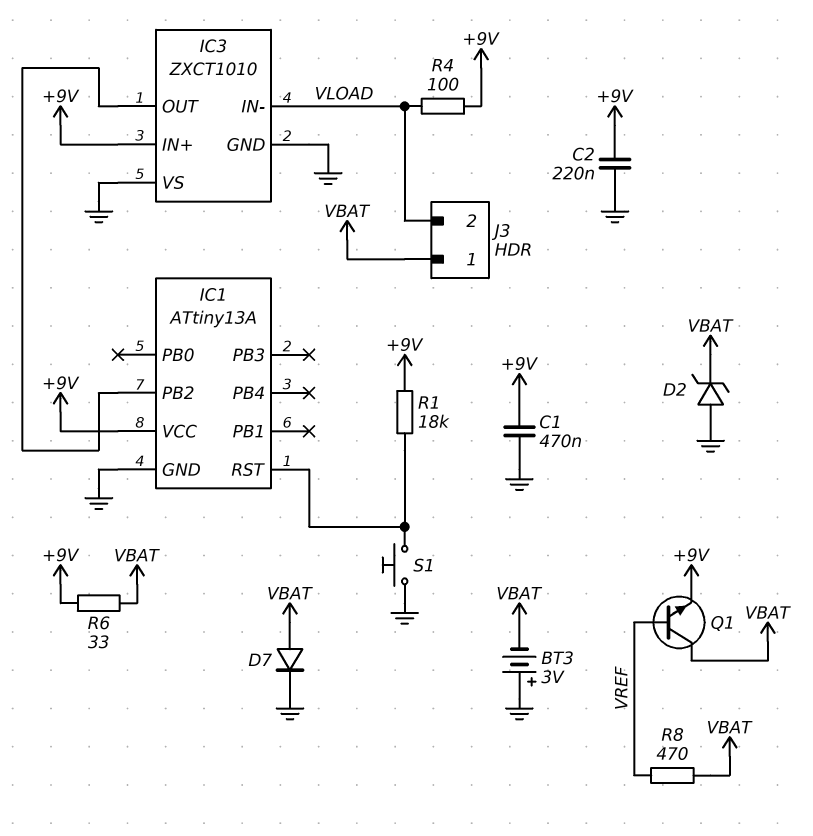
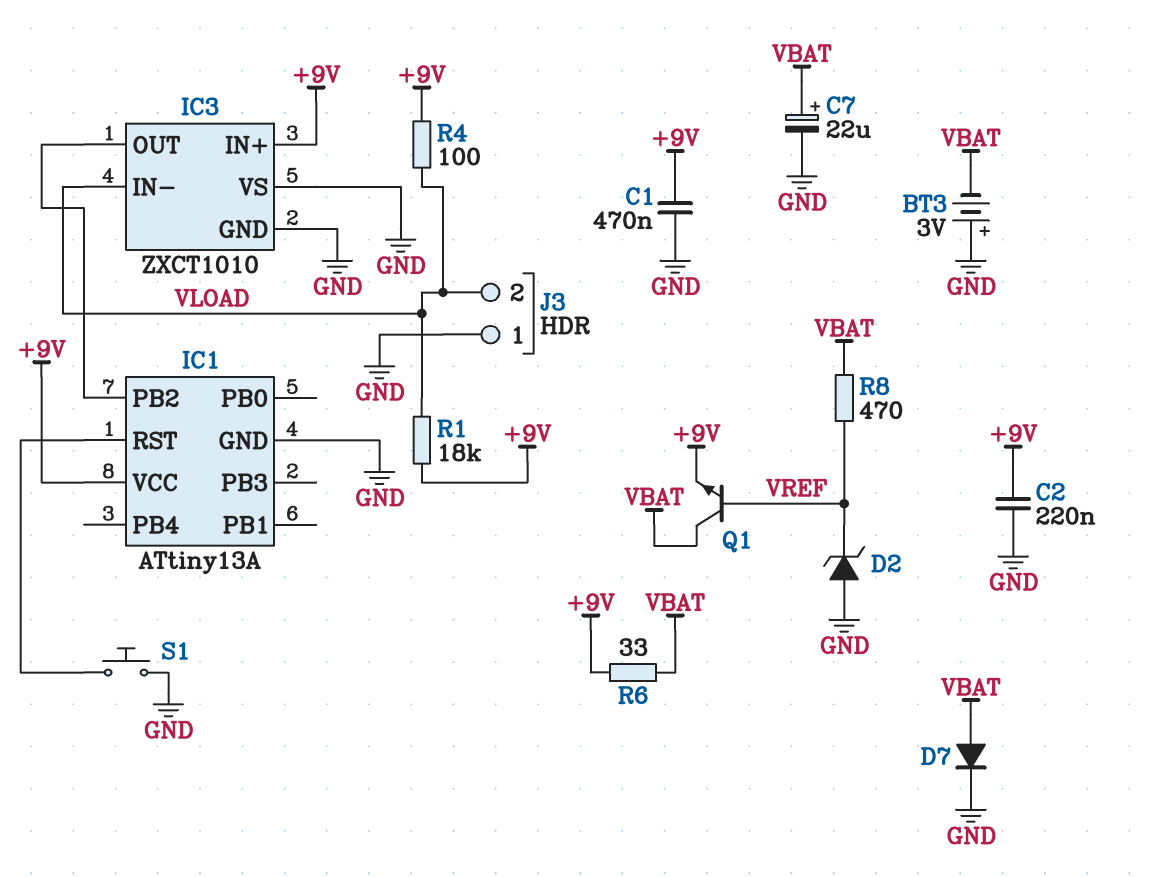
C7: none -> 22uF (plus VBAT, minus GND)
D2: zener (A GND, K VBAT) -> zener (A GND, K VREF)
J3 pin 1: VBAT -> GND
R1: 18k (+9V, IC1/RST) -> 18k (+9V, VLOAD)

